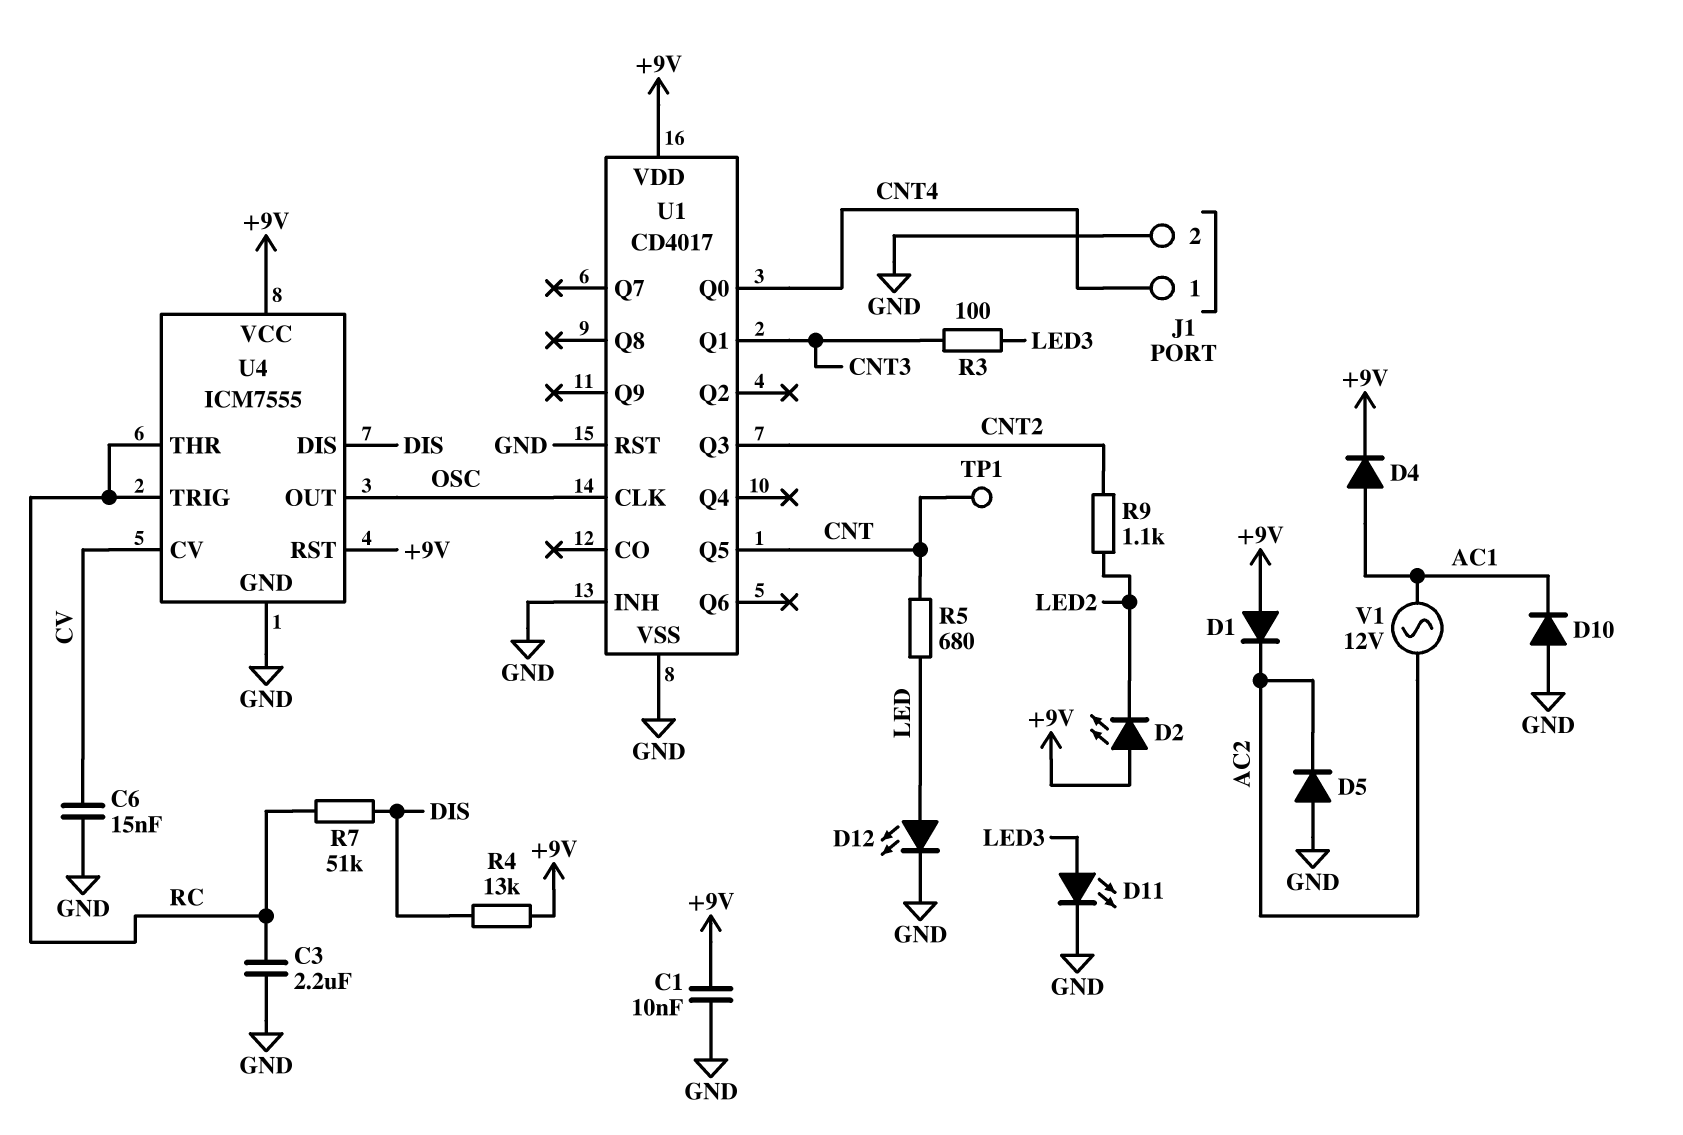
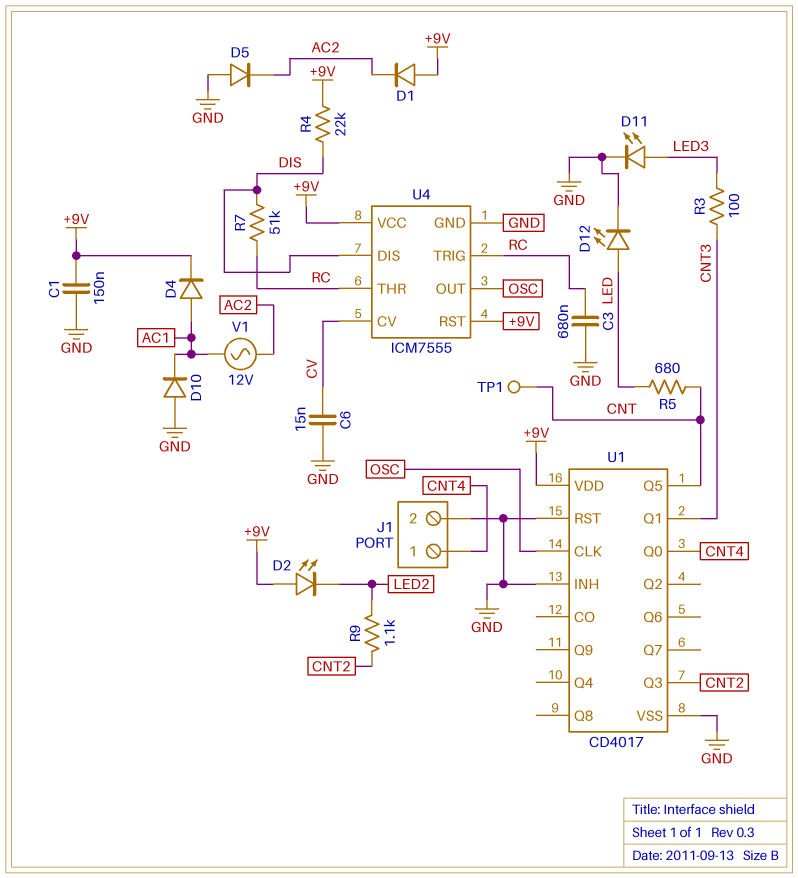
C1: 10nF (+9V, GND) -> 150nF (+9V, GND)
C3: 2.2uF (GND, RC) -> 680nF (GND, RC)
R4: 13k (+9V, DIS) -> 22k (+9V, DIS)

